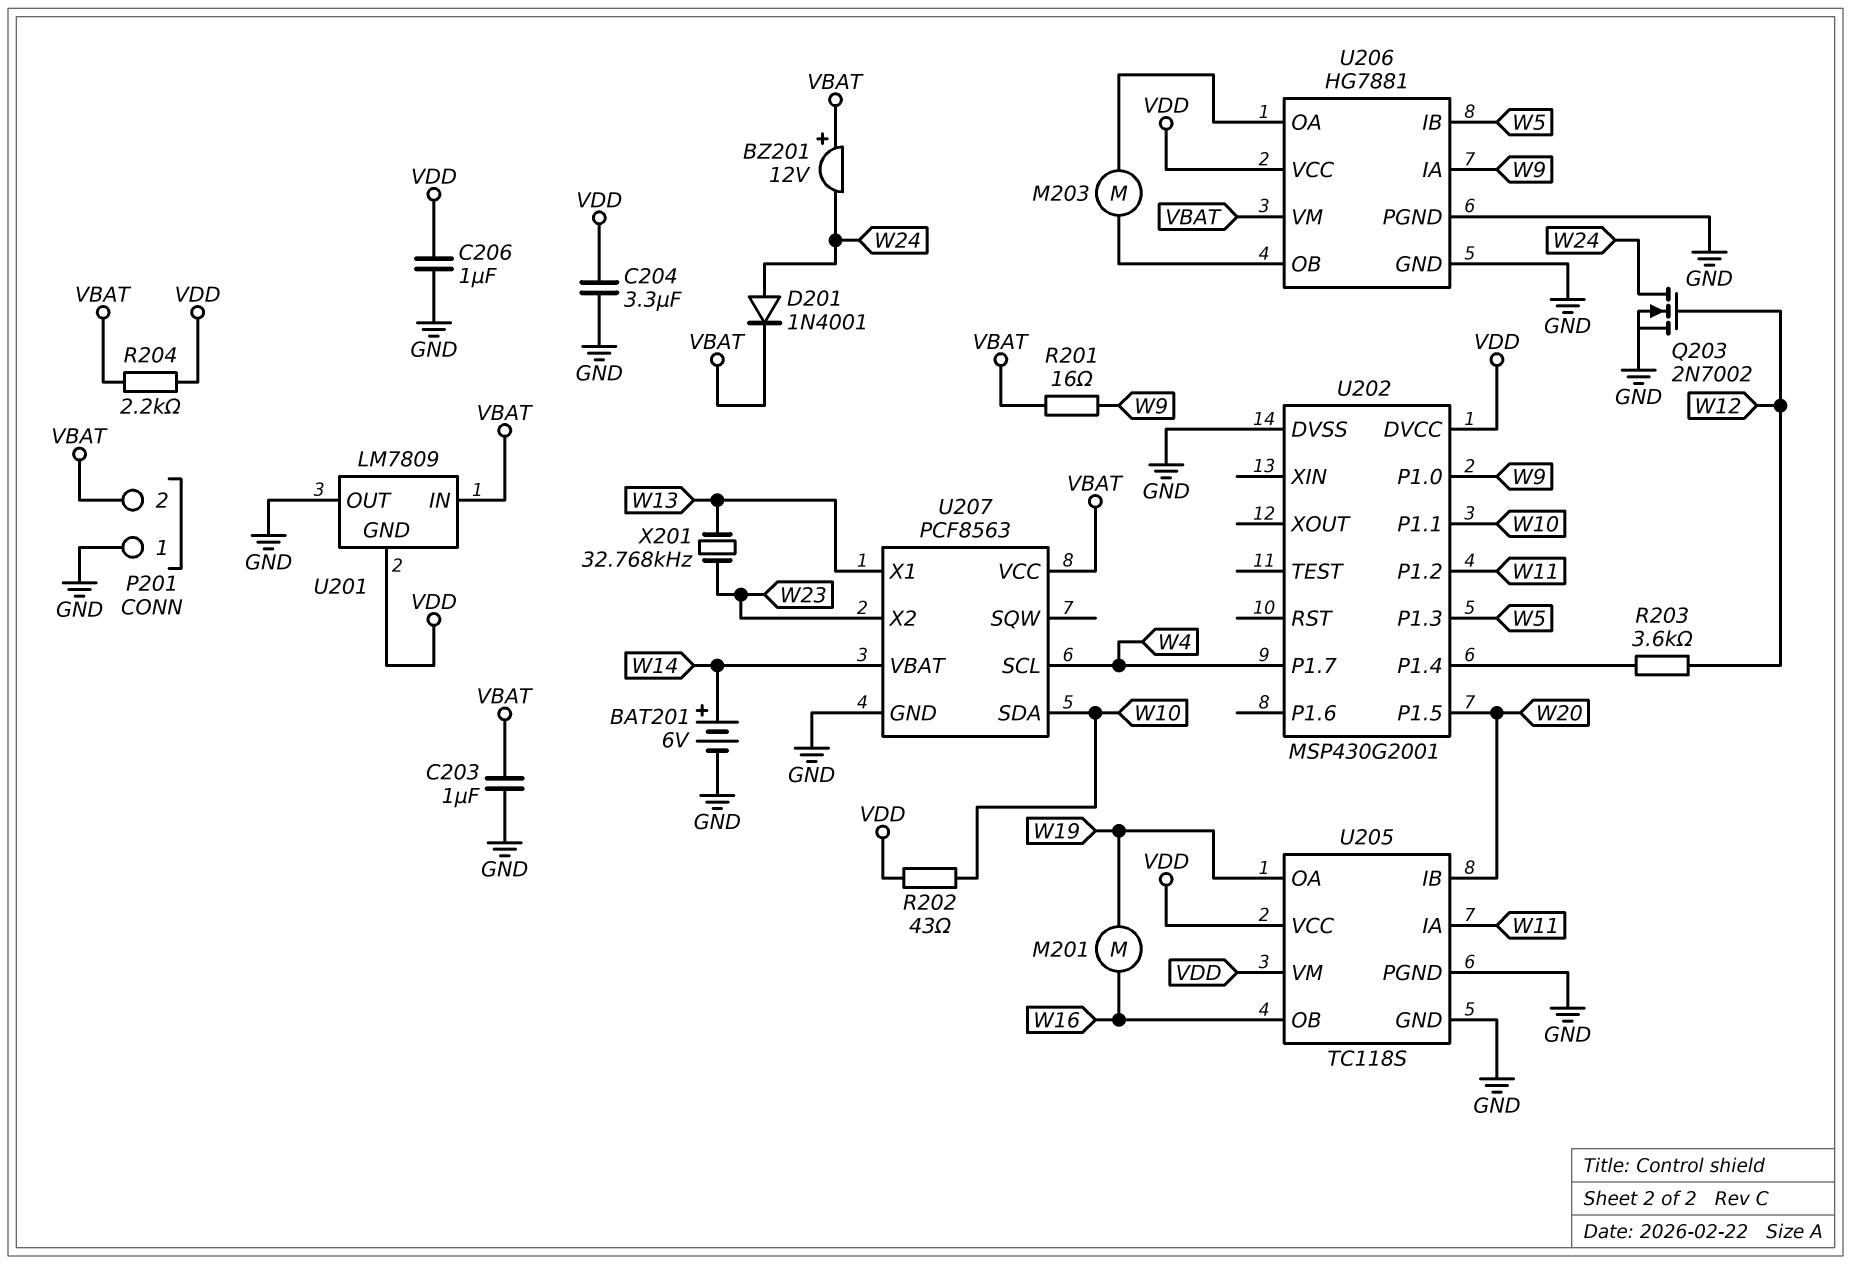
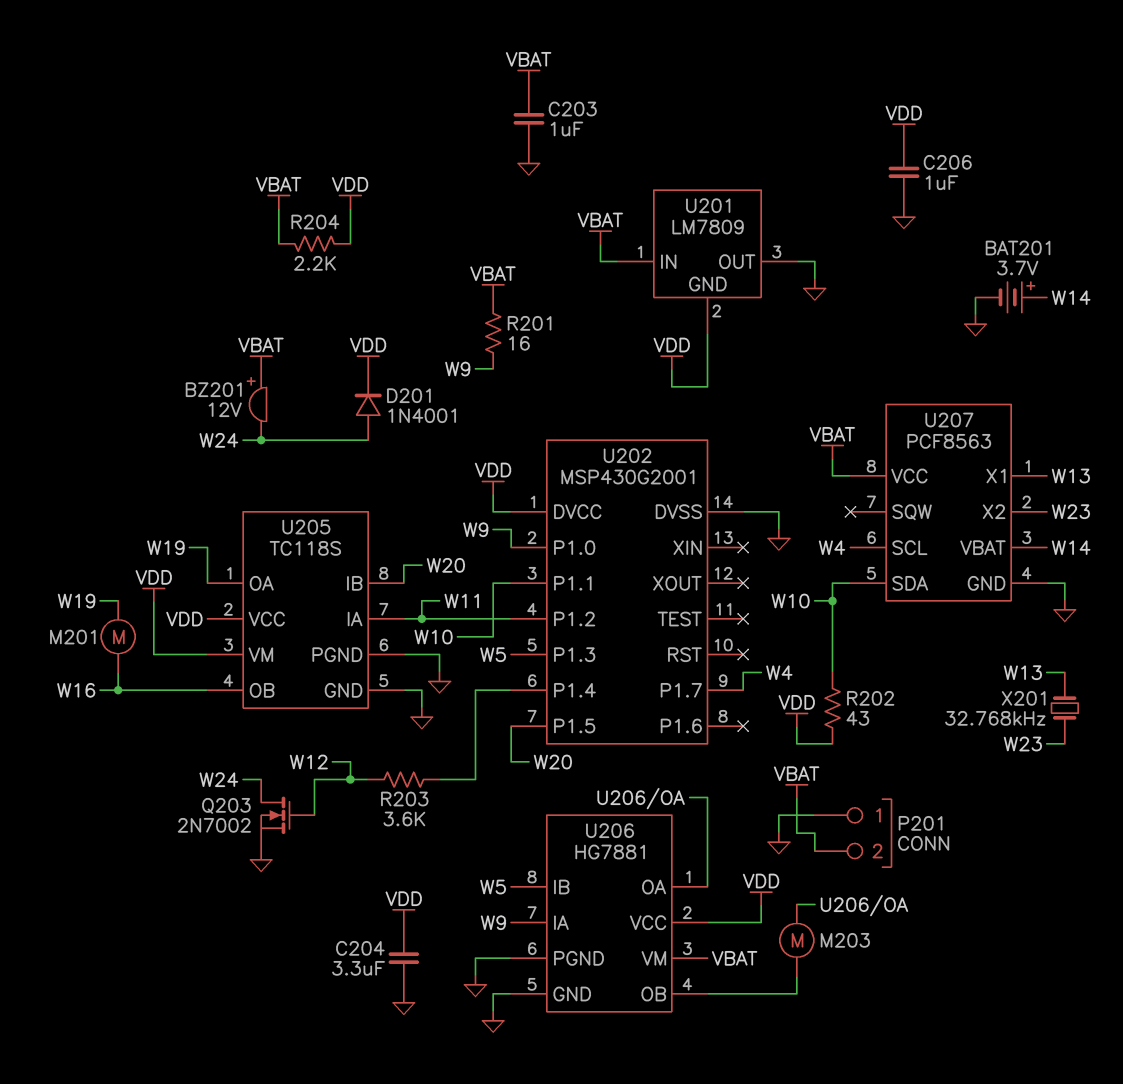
BAT201: 6V (plus W14, minus GND) -> 3.7V (plus W14, minus GND)
D201: diode 1N4001 (A W24, K VBAT) -> diode 1N4001 (A W24, K VDD)

